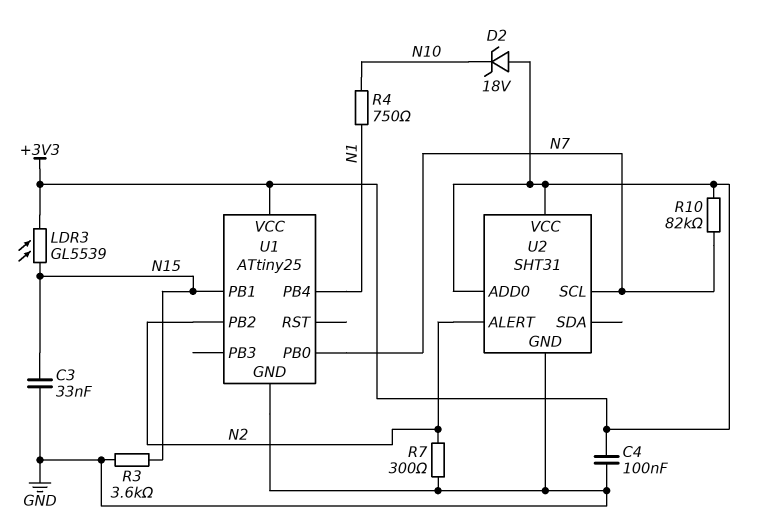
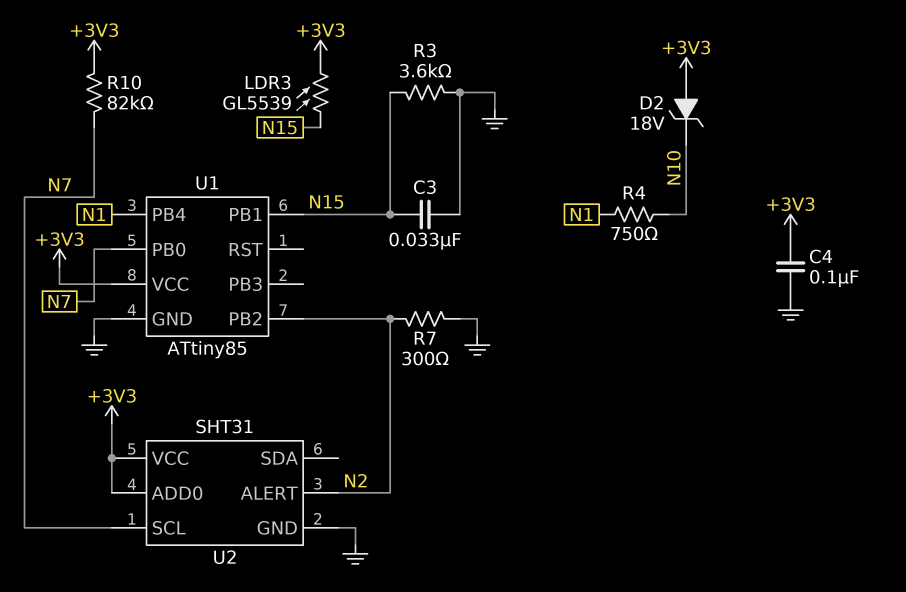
U1: ATtiny25 -> ATtiny85

